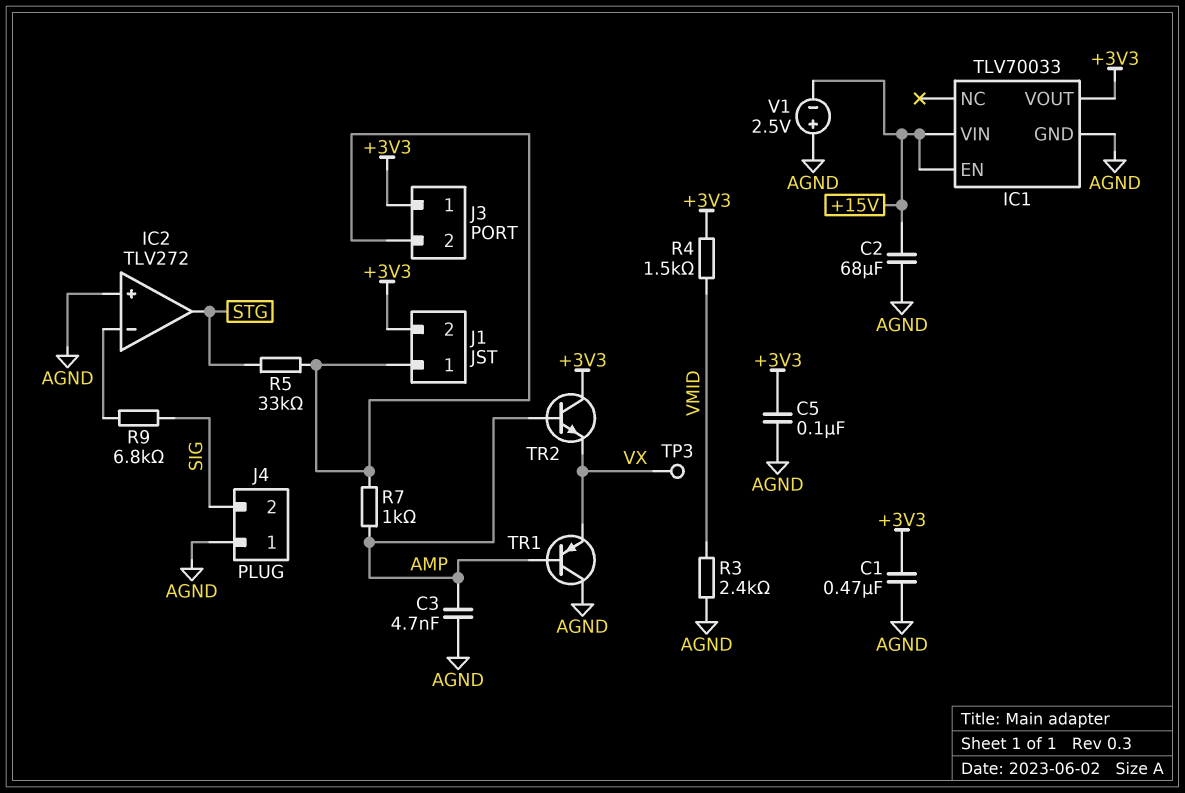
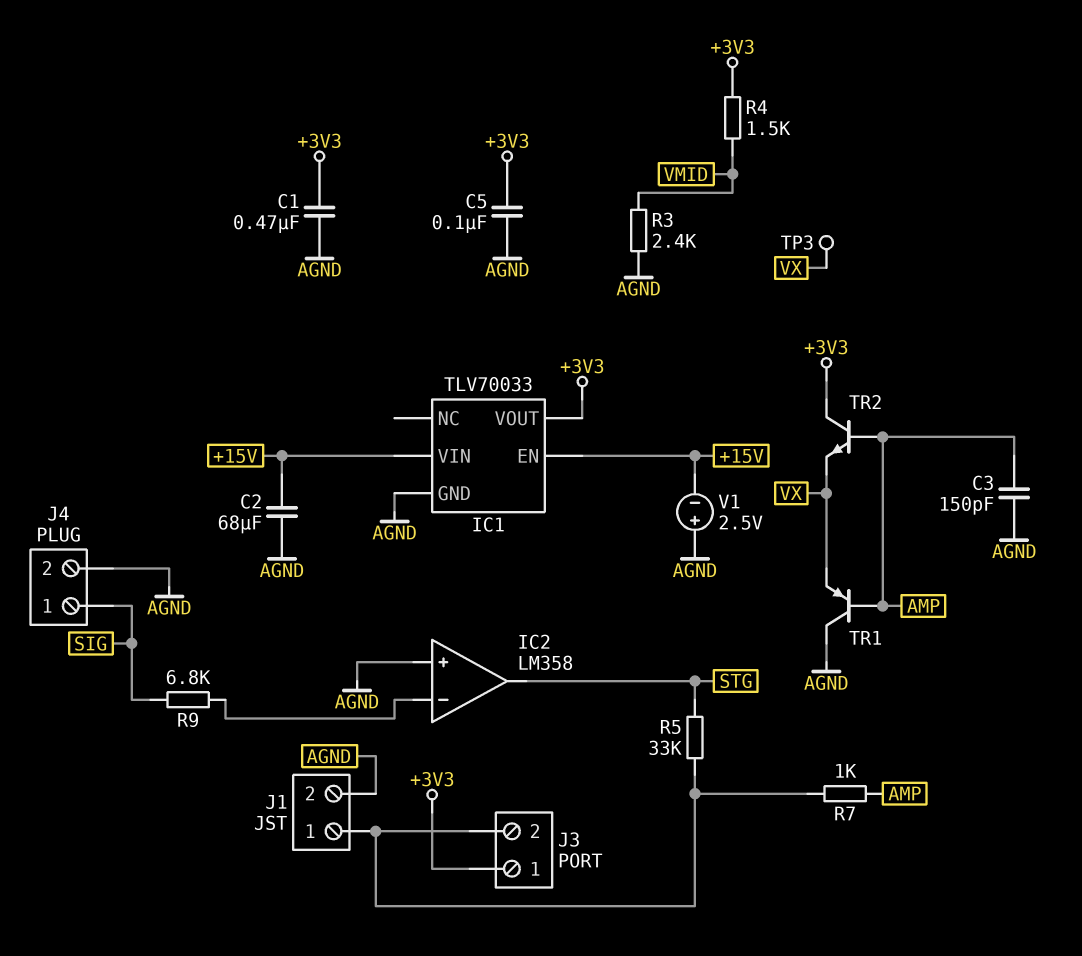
C3: 4.7nF (AGND, AMP) -> 150pF (AGND, AMP)
IC2: TLV272 -> LM358
J1 pin 2: +3V3 -> AGND
J4 pin 1: AGND -> SIG
J4 pin 2: SIG -> AGND

